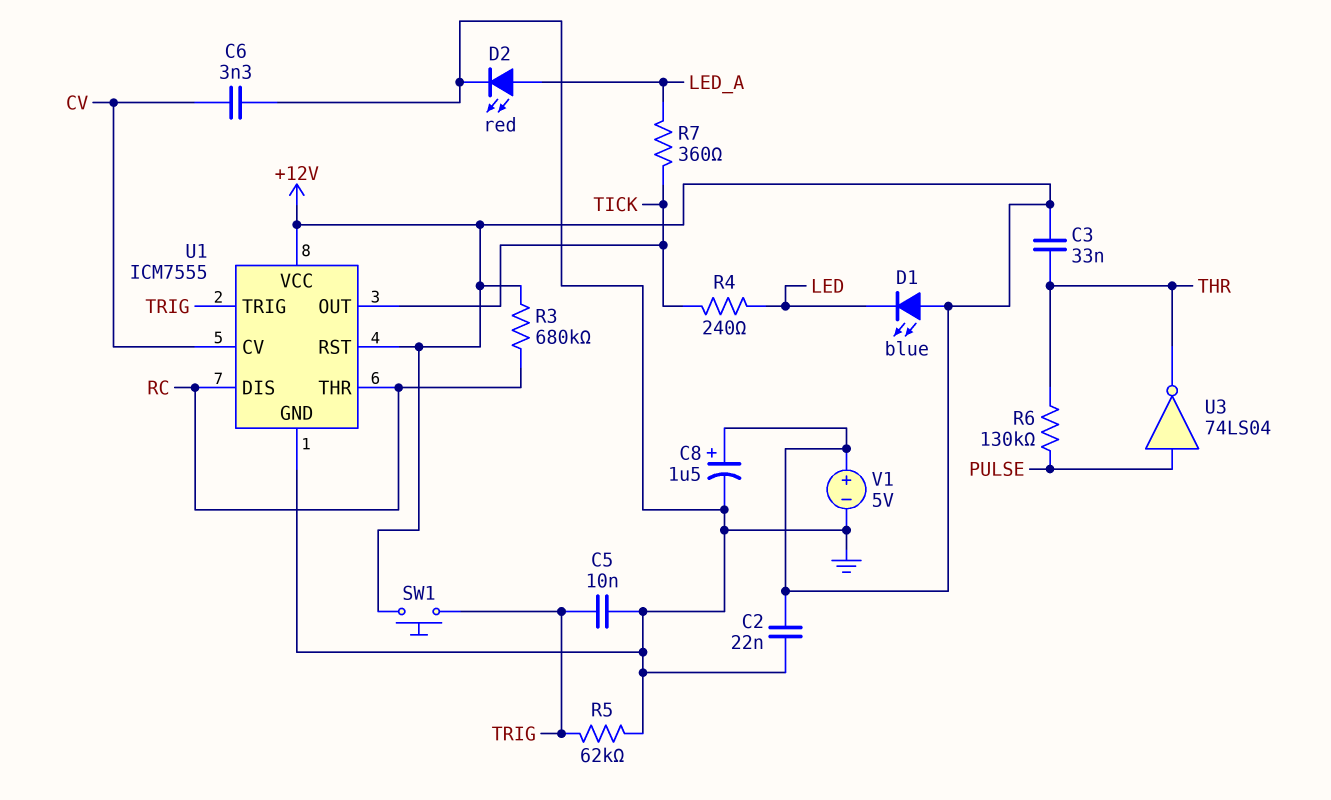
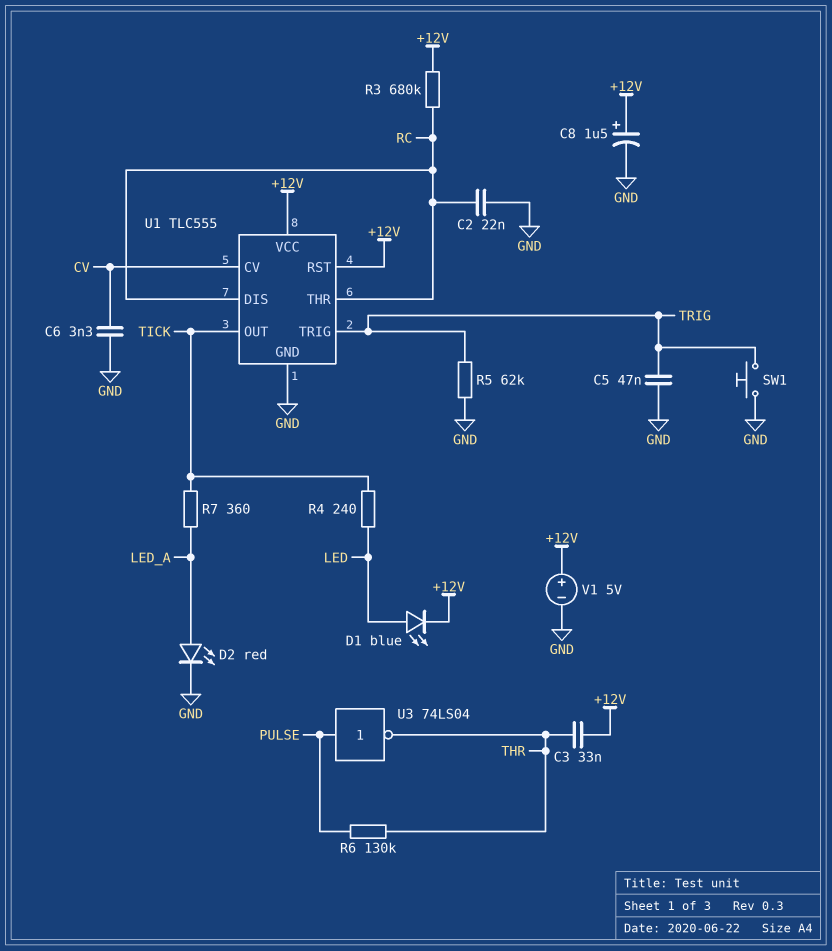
C2: 22nF (+12V, GND) -> 22nF (GND, RC)
C5: 10nF (GND, TRIG) -> 47nF (GND, TRIG)
D1: LED blue (A +12V, K LED) -> LED blue (A LED, K +12V)
SW1: button (+12V, TRIG) -> button (GND, TRIG)
U1: ICM7555 -> TLC555

